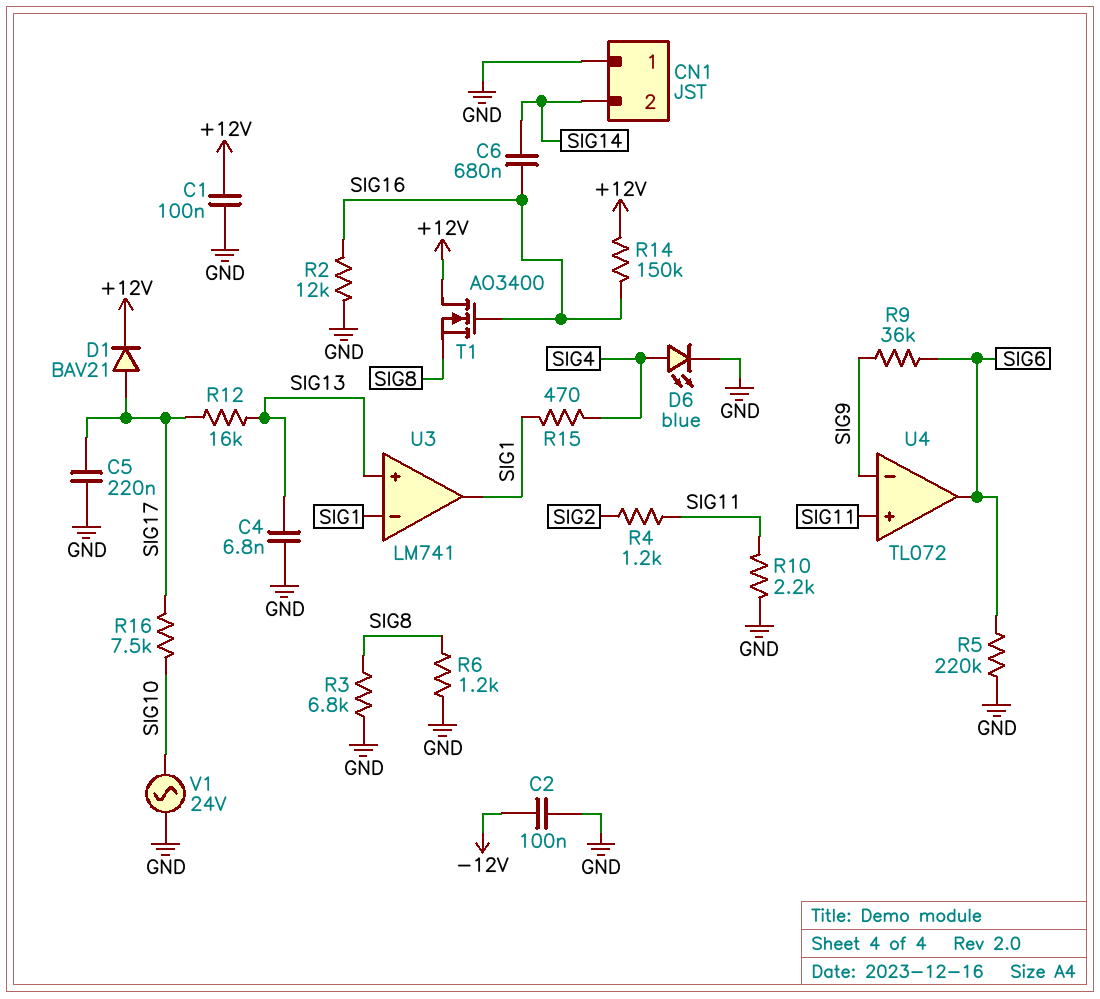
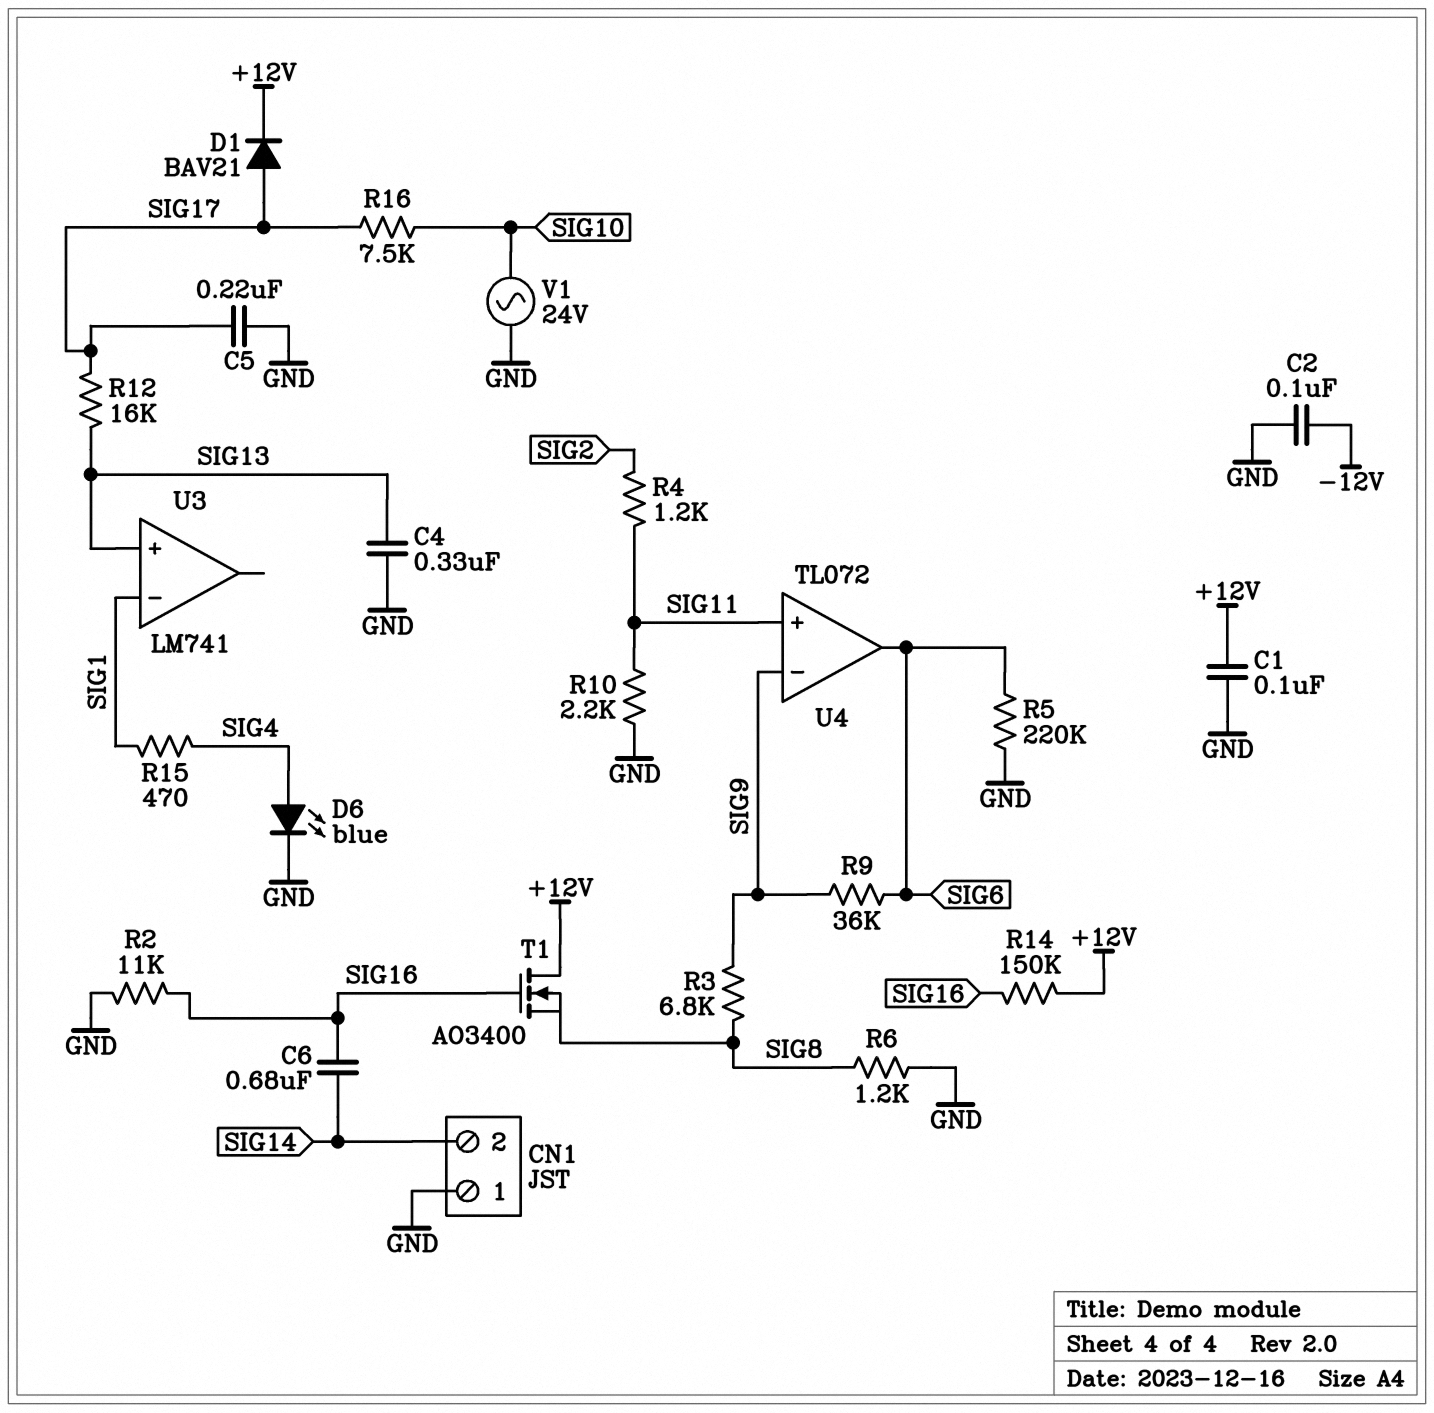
C4: 6.8nF (GND, SIG13) -> 330nF (GND, SIG13)
R2: 12k (GND, SIG16) -> 11k (GND, SIG16)
R3: 6.8k (GND, SIG8) -> 6.8k (SIG8, SIG9)
U3 pin out: SIG1 -> none

